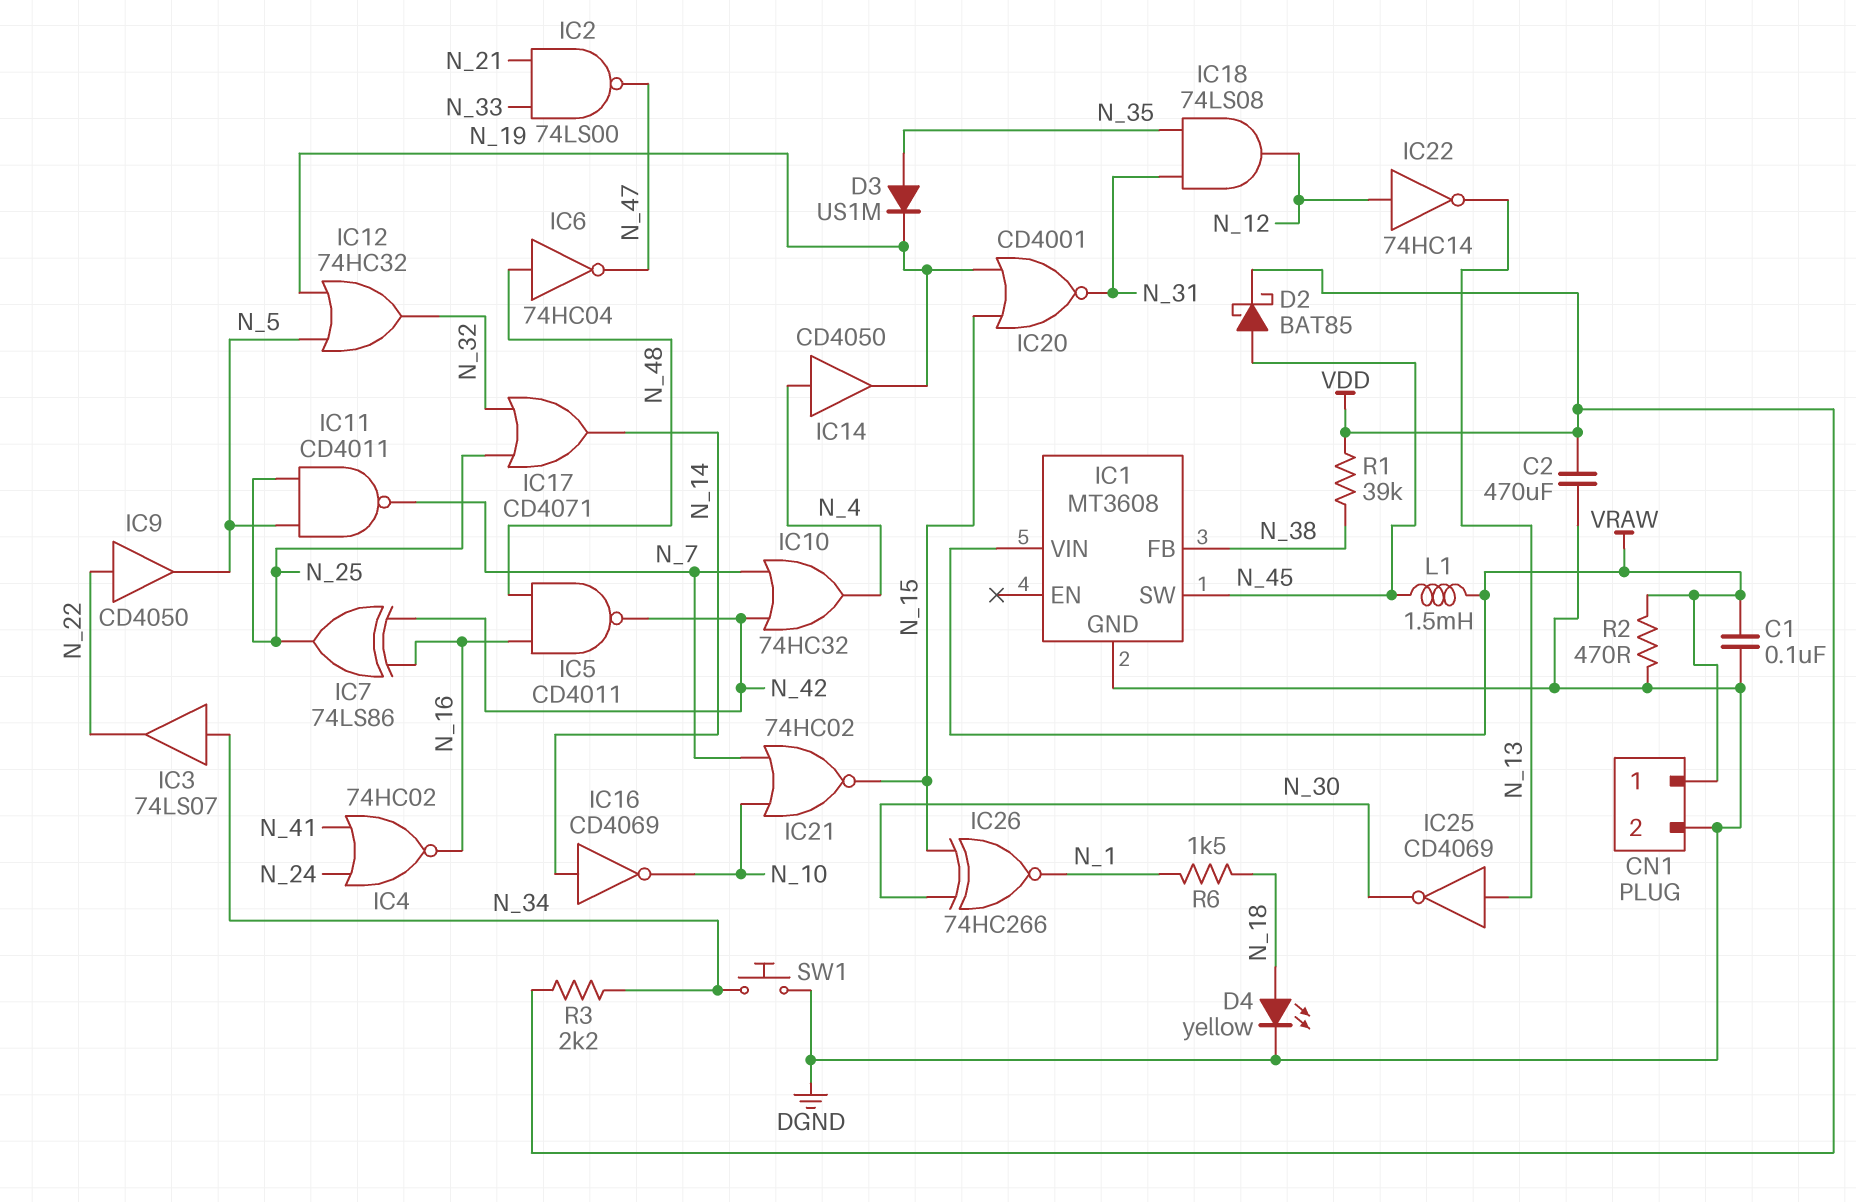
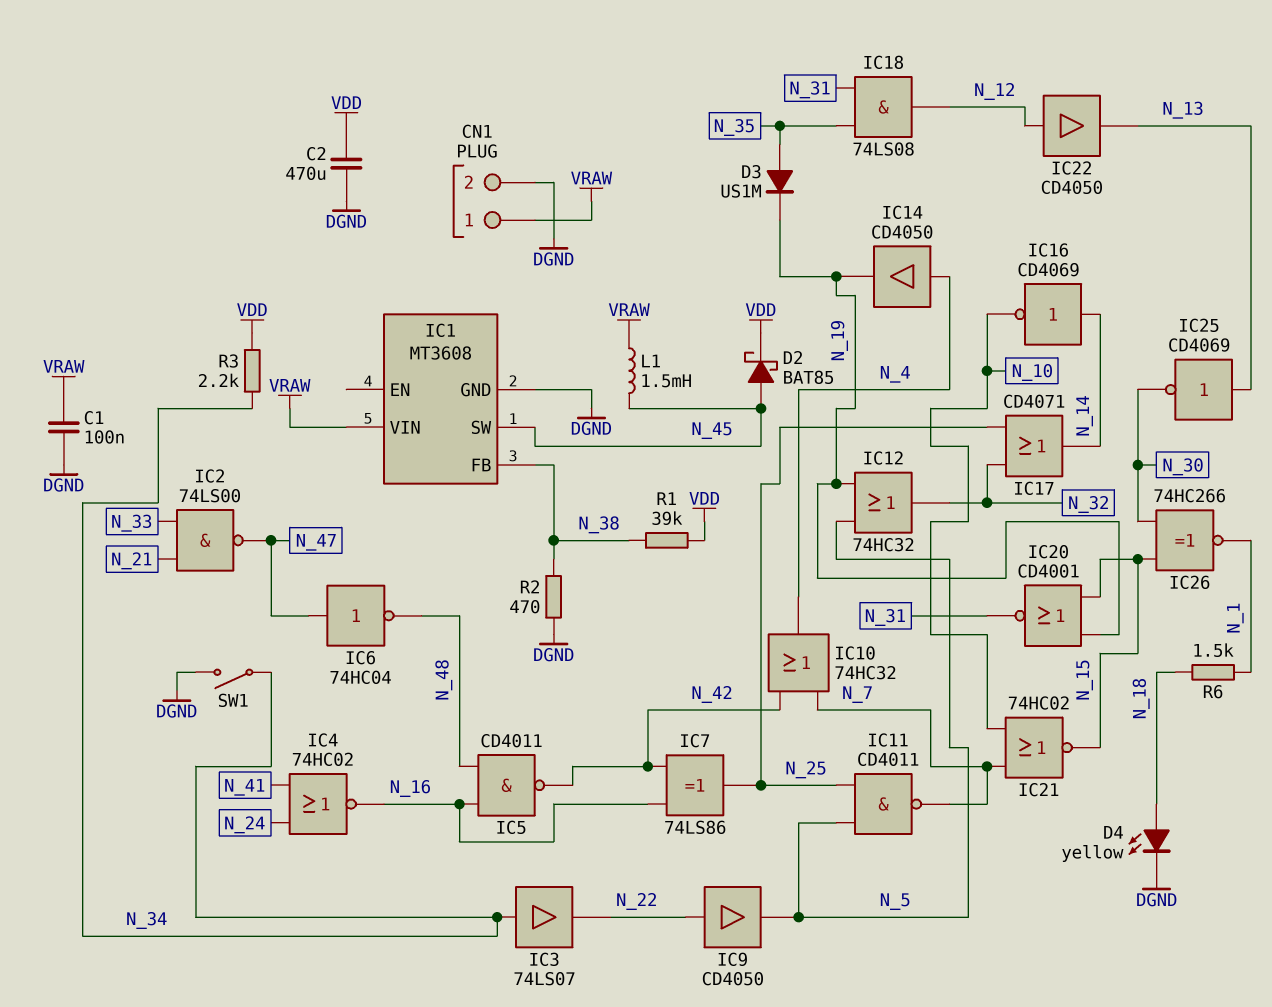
IC6: NOT 74HC04 (in N_48, out N_47) -> NOT 74HC04 (in N_47, out N_48)
IC22: NOT 74HC14 (in N_12, out N_13) -> buffer CD4050 (in N_12, out N_13)
R2: 470 (DGND, VRAW) -> 470 (DGND, N_38)
SW1: button (DGND, N_34) -> switch (DGND, N_34)

